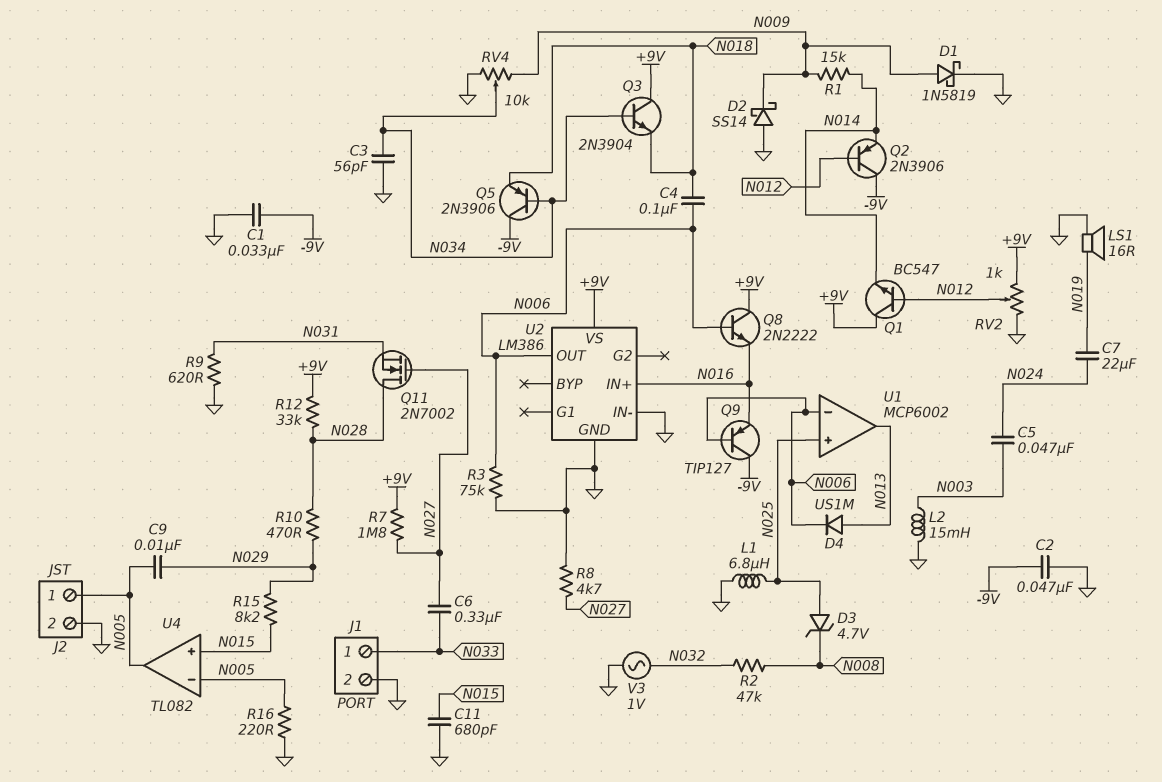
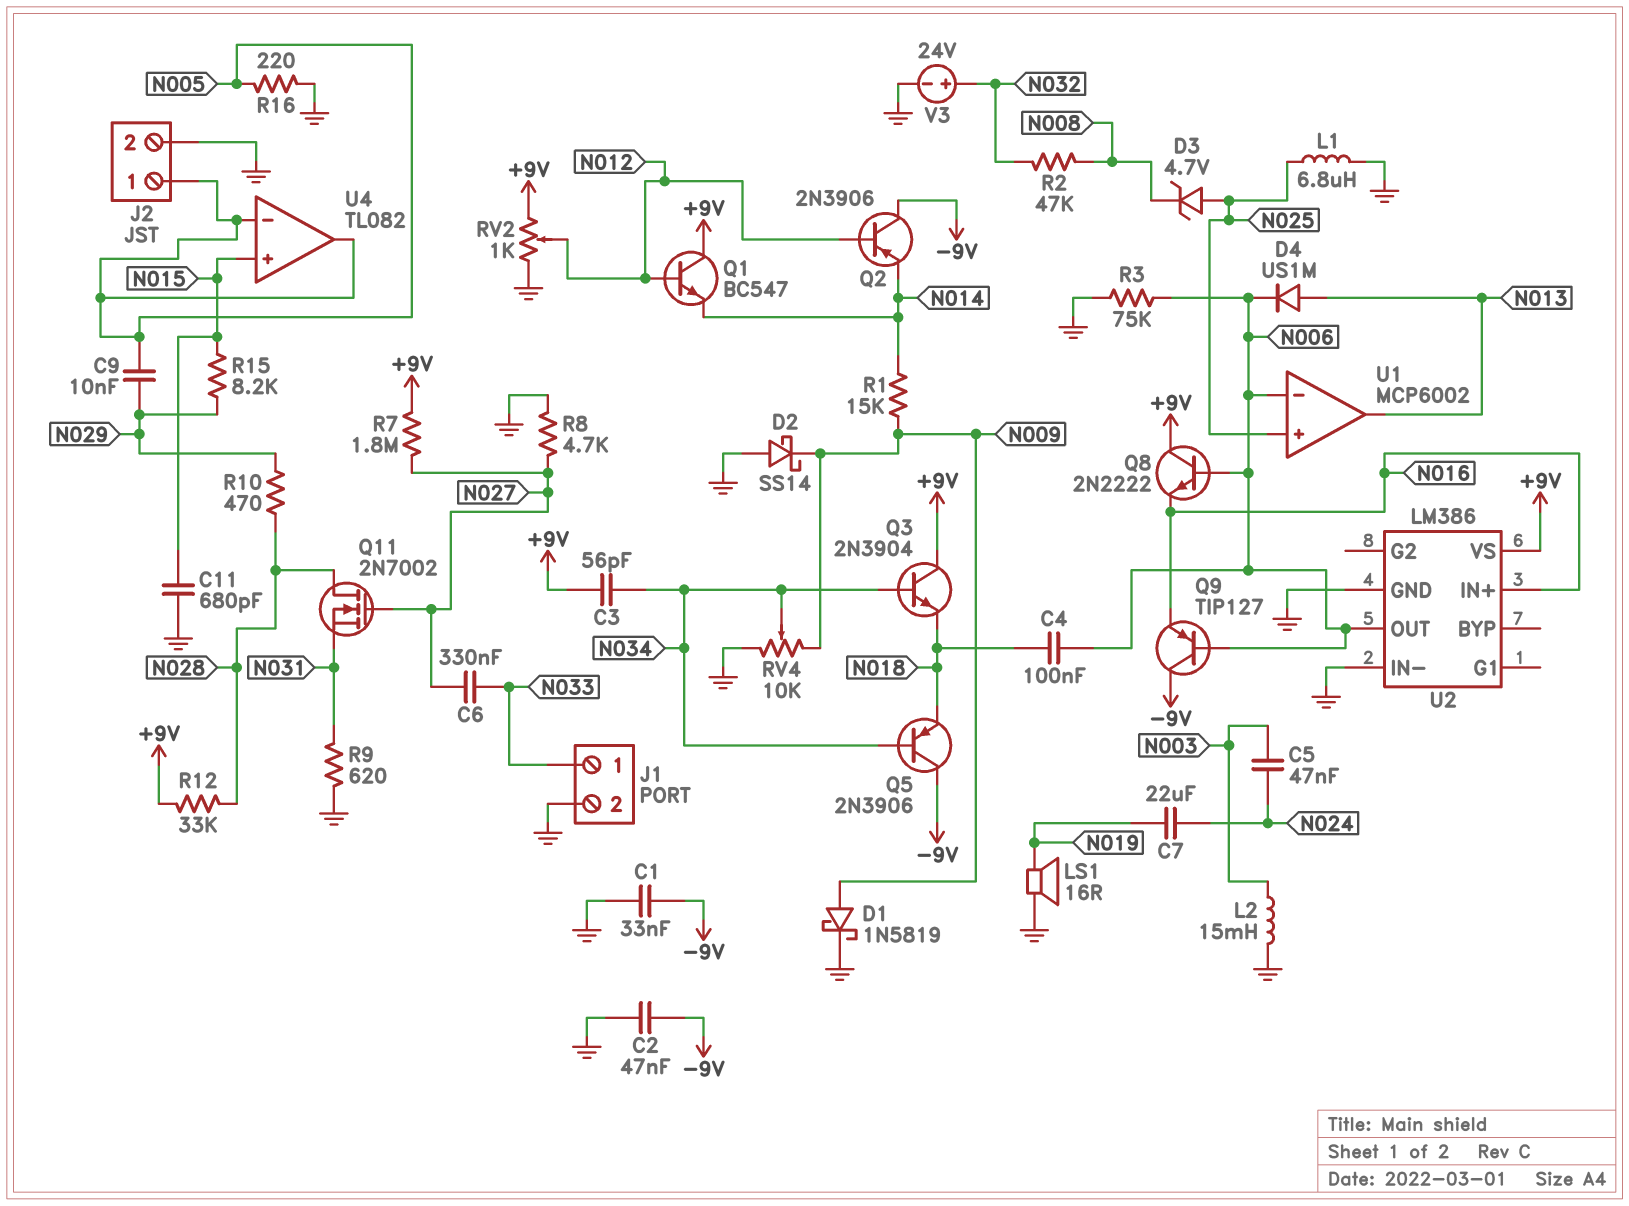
C3: 56pF (GND, N034) -> 56pF (+9V, N034)
V3: AC 1V (GND, N032) -> 24V (plus N032, minus GND)

